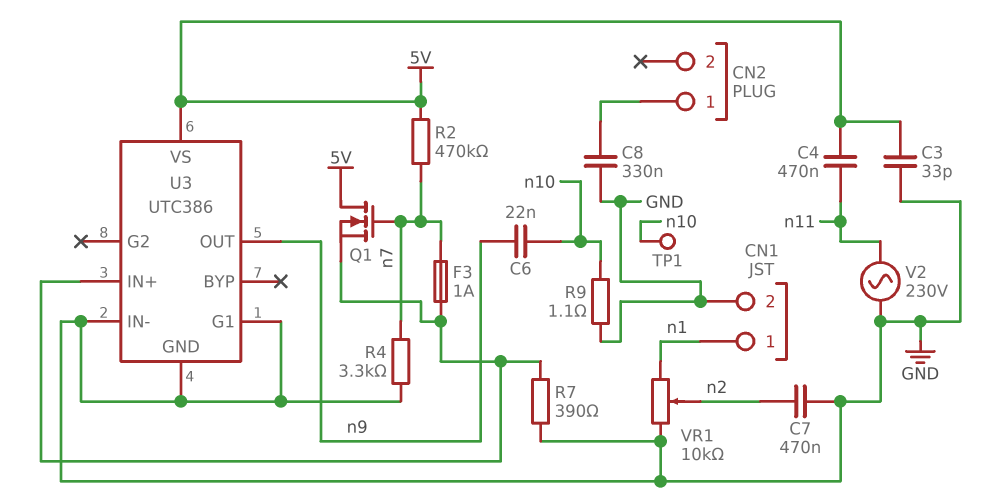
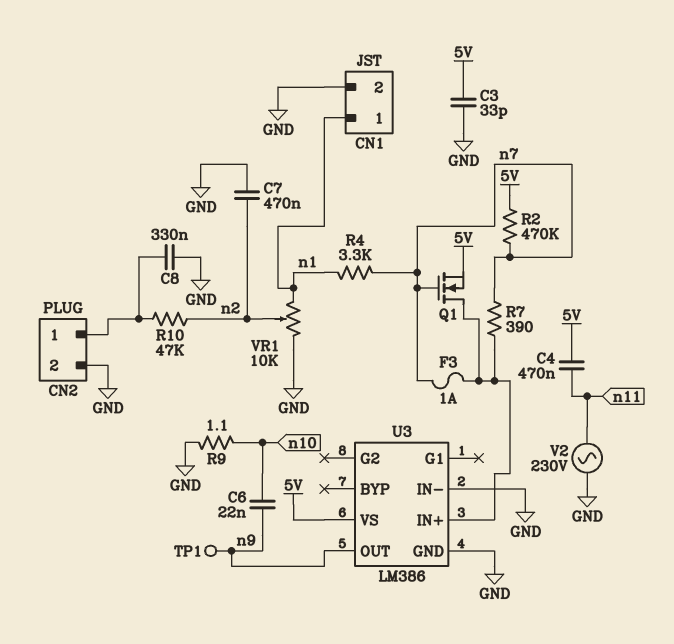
CN2 pin 2: none -> GND
Q1: NMOS (G n7, D 5V, S U3/IN+) -> NMOS (G n7, D U3/IN+, S 5V)
R4: 3.3k (GND, n7) -> 3.3k (n1, n7)
R7: 390 (GND, U3/IN+) -> 390 (U3/IN+, n7)
R10: none -> 47k (CN2/1, n2)
TP1: test point (n10) -> test point (n9)
U3: UTC386 -> LM386
U3 pin G1: GND -> none

